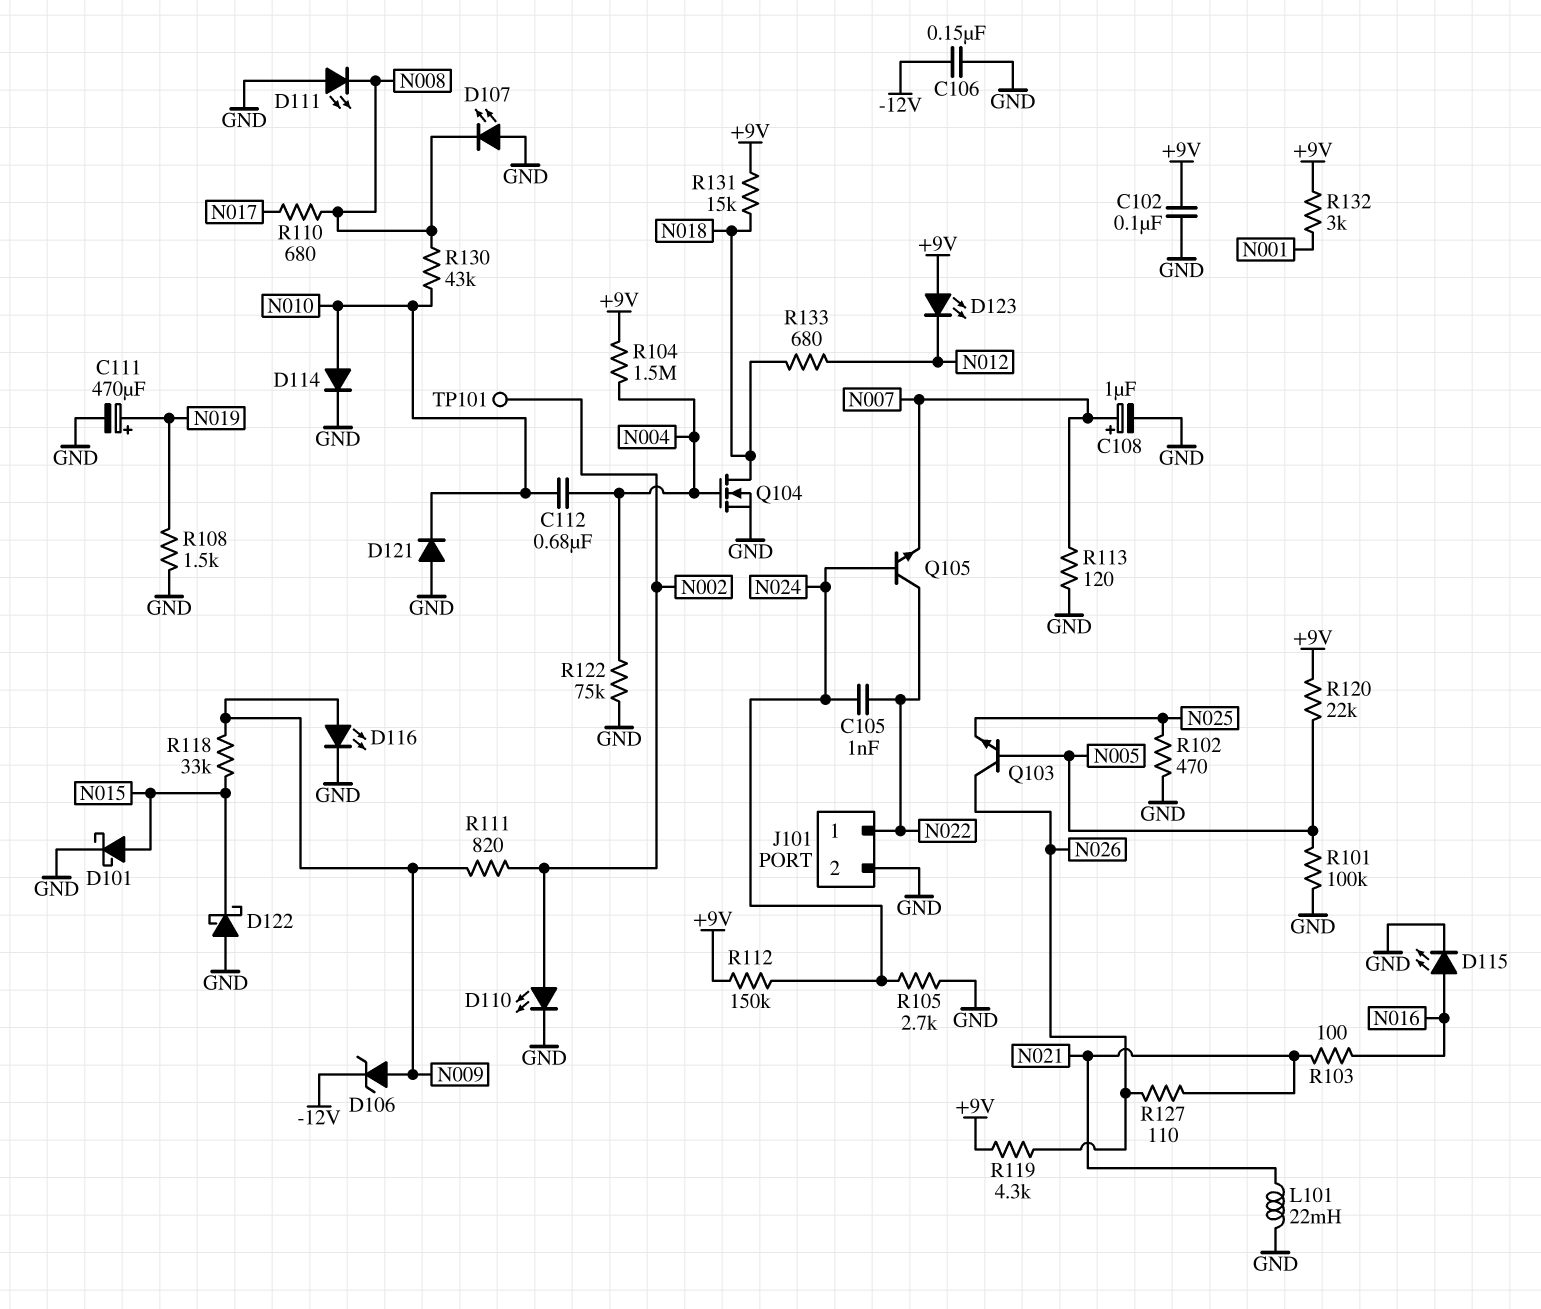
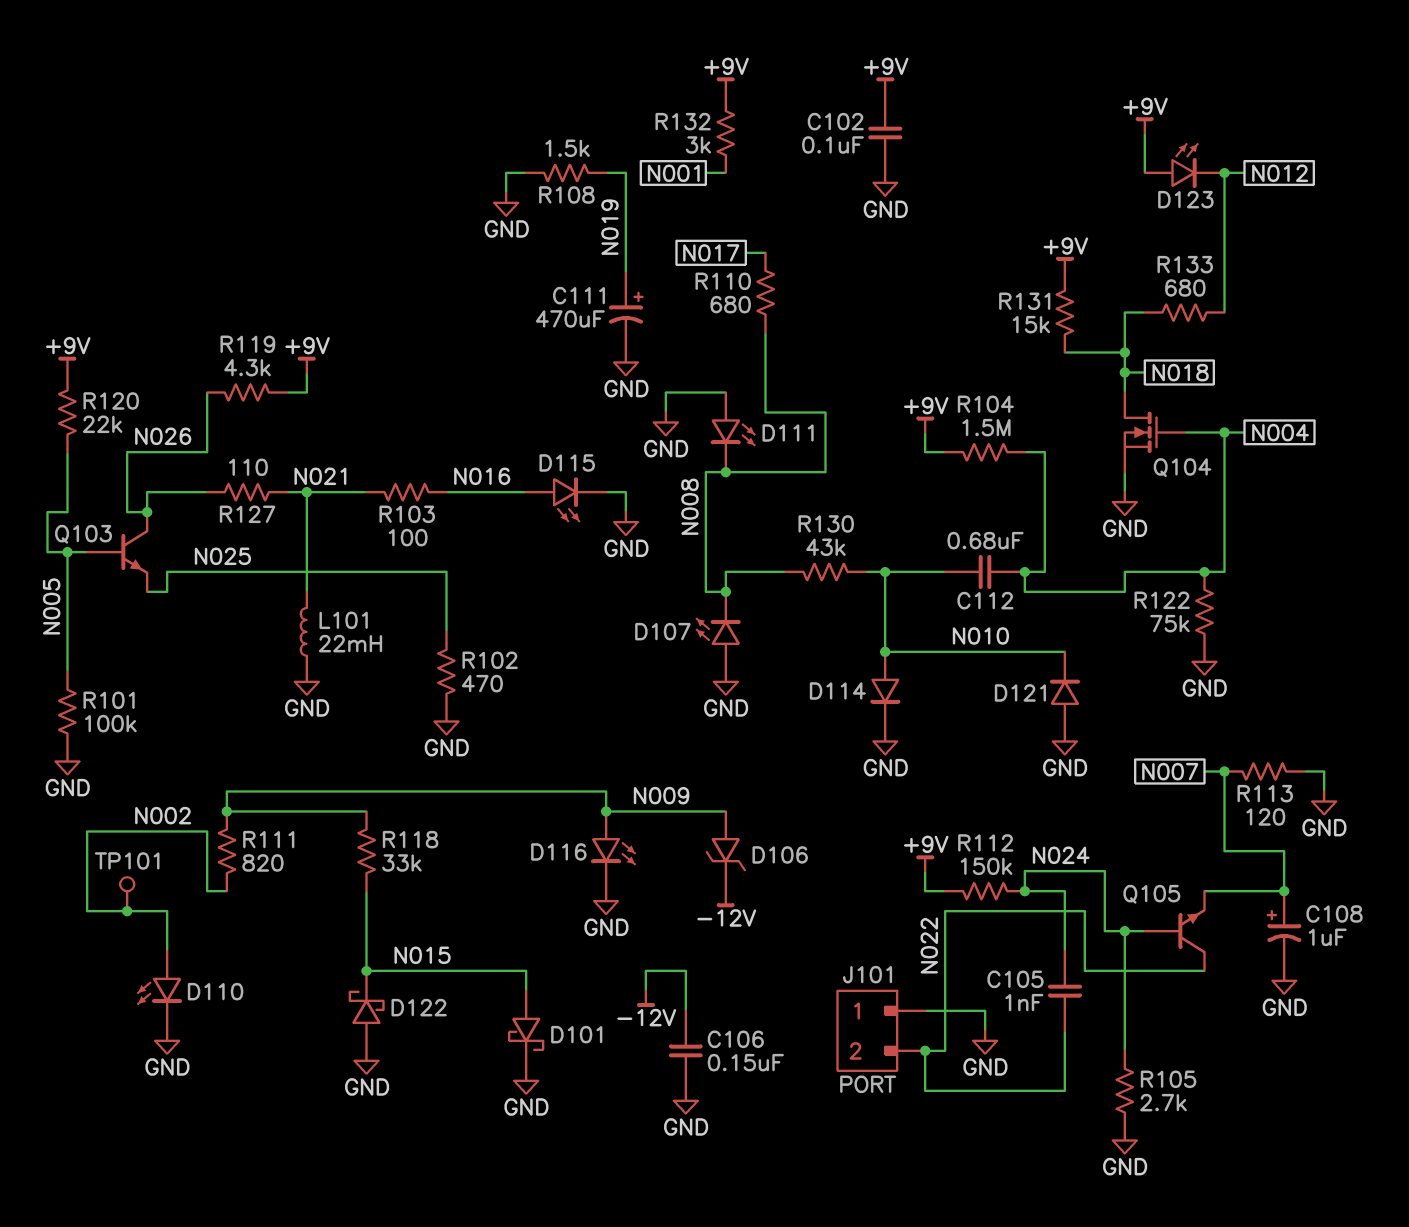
J101 pin 1: N022 -> GND
J101 pin 2: GND -> N022

